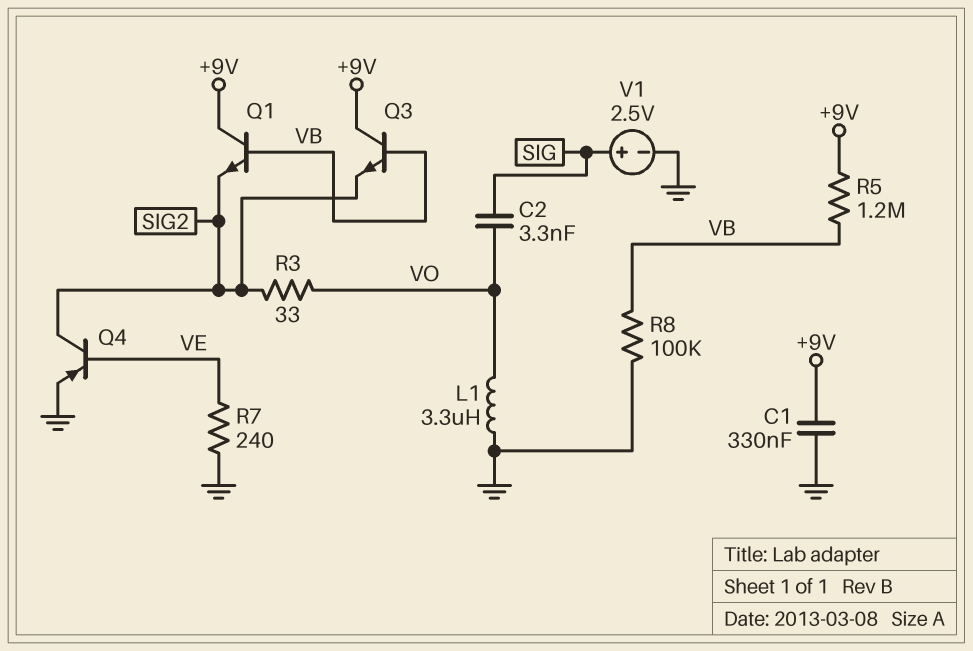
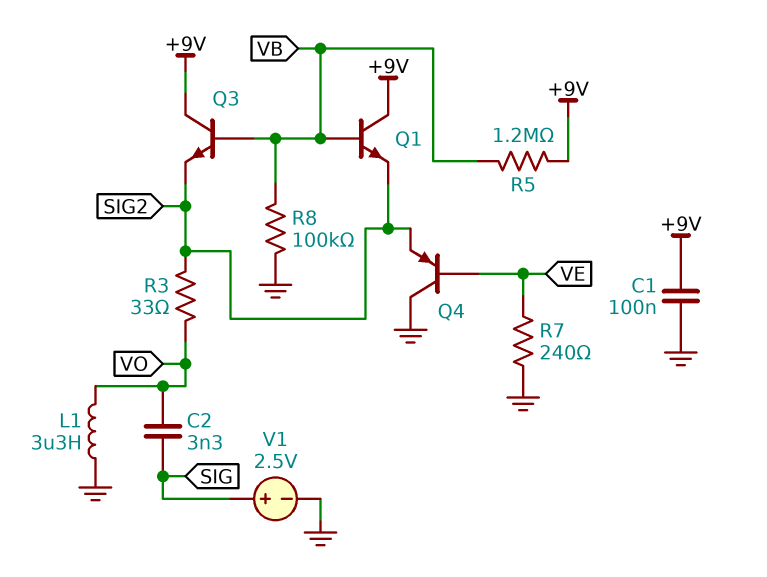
C1: 330nF (+9V, GND) -> 100nF (+9V, GND)
Q4: PNP (B VE, C SIG2, E GND) -> PNP (B VE, C GND, E SIG2)

